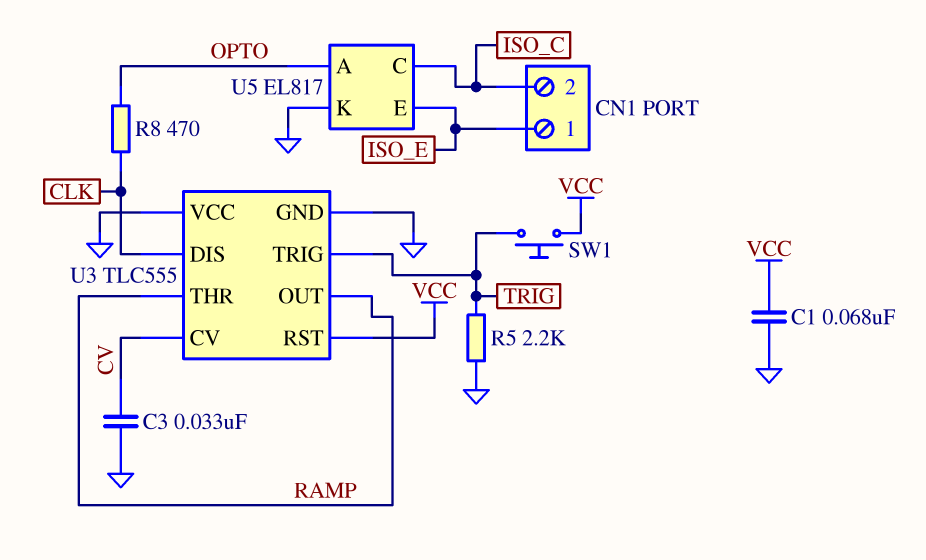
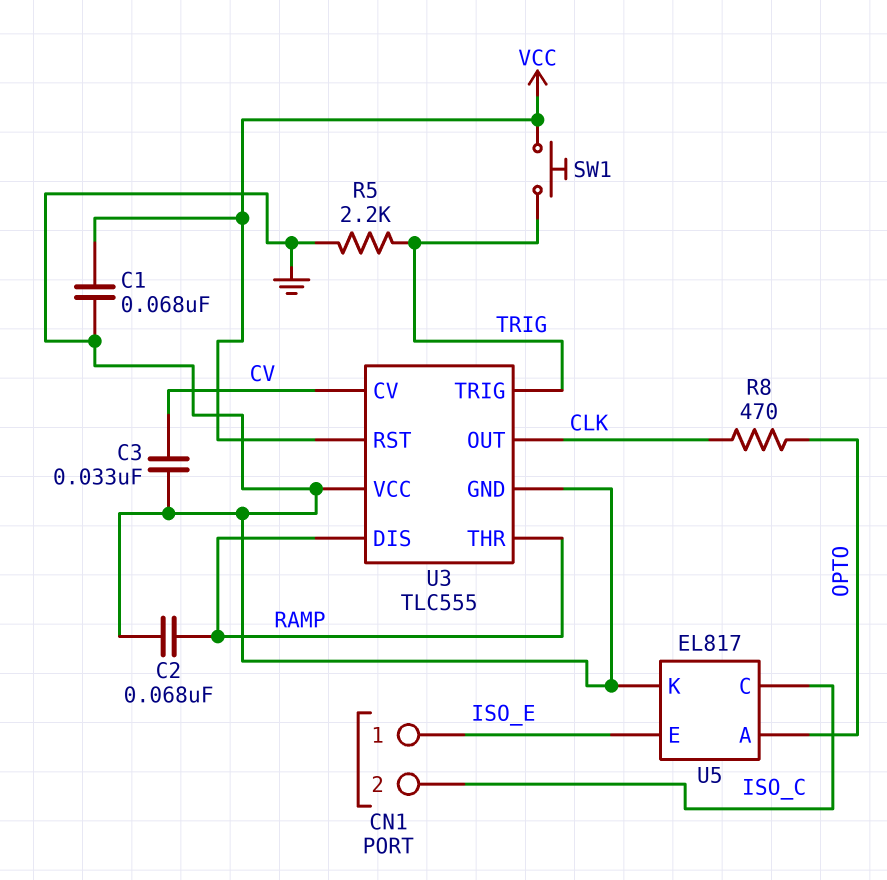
C2: none -> 68nF (GND, RAMP)
U3 pin DIS: CLK -> RAMP
U3 pin OUT: RAMP -> CLK

